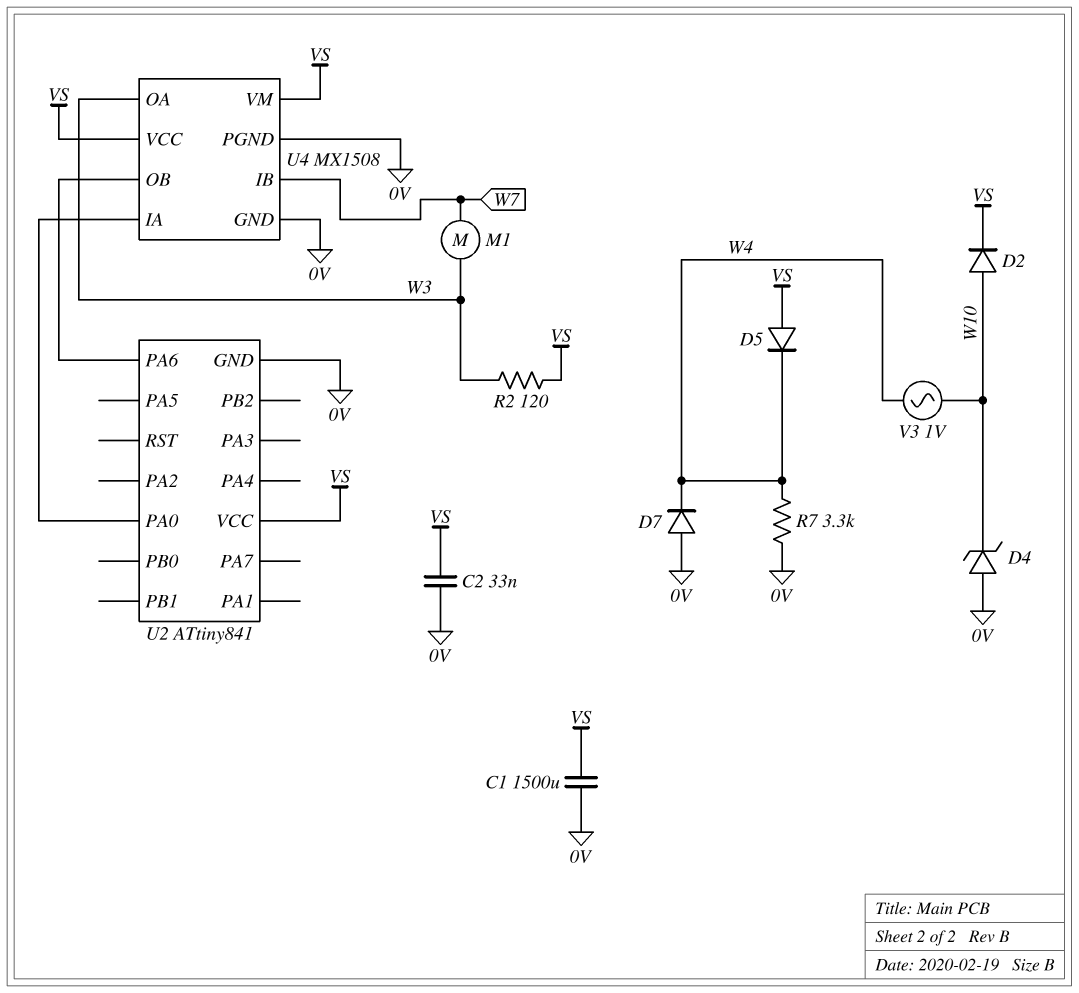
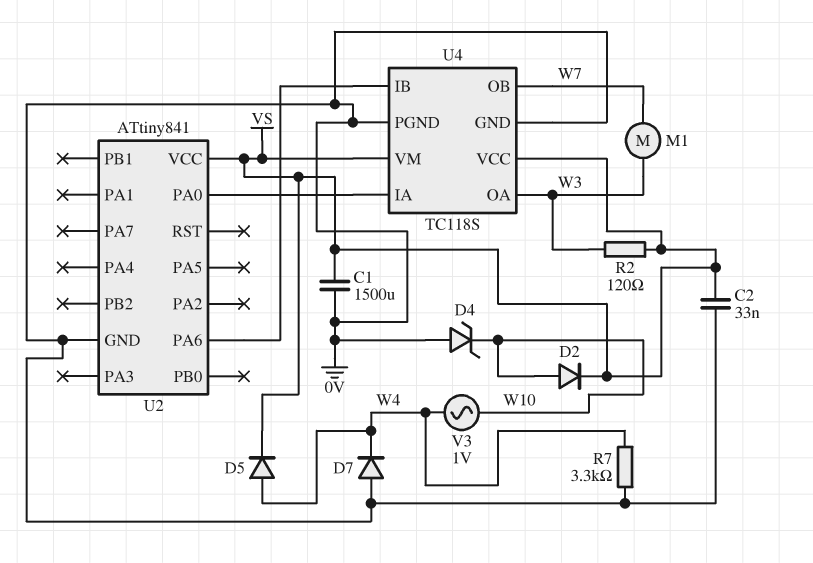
D5: diode (A VS, K W4) -> diode (A W4, K VS)
U4: MX1508 -> TC118S
U4 pin IB: W7 -> U2/PA6
U4 pin OB: U2/PA6 -> W7

